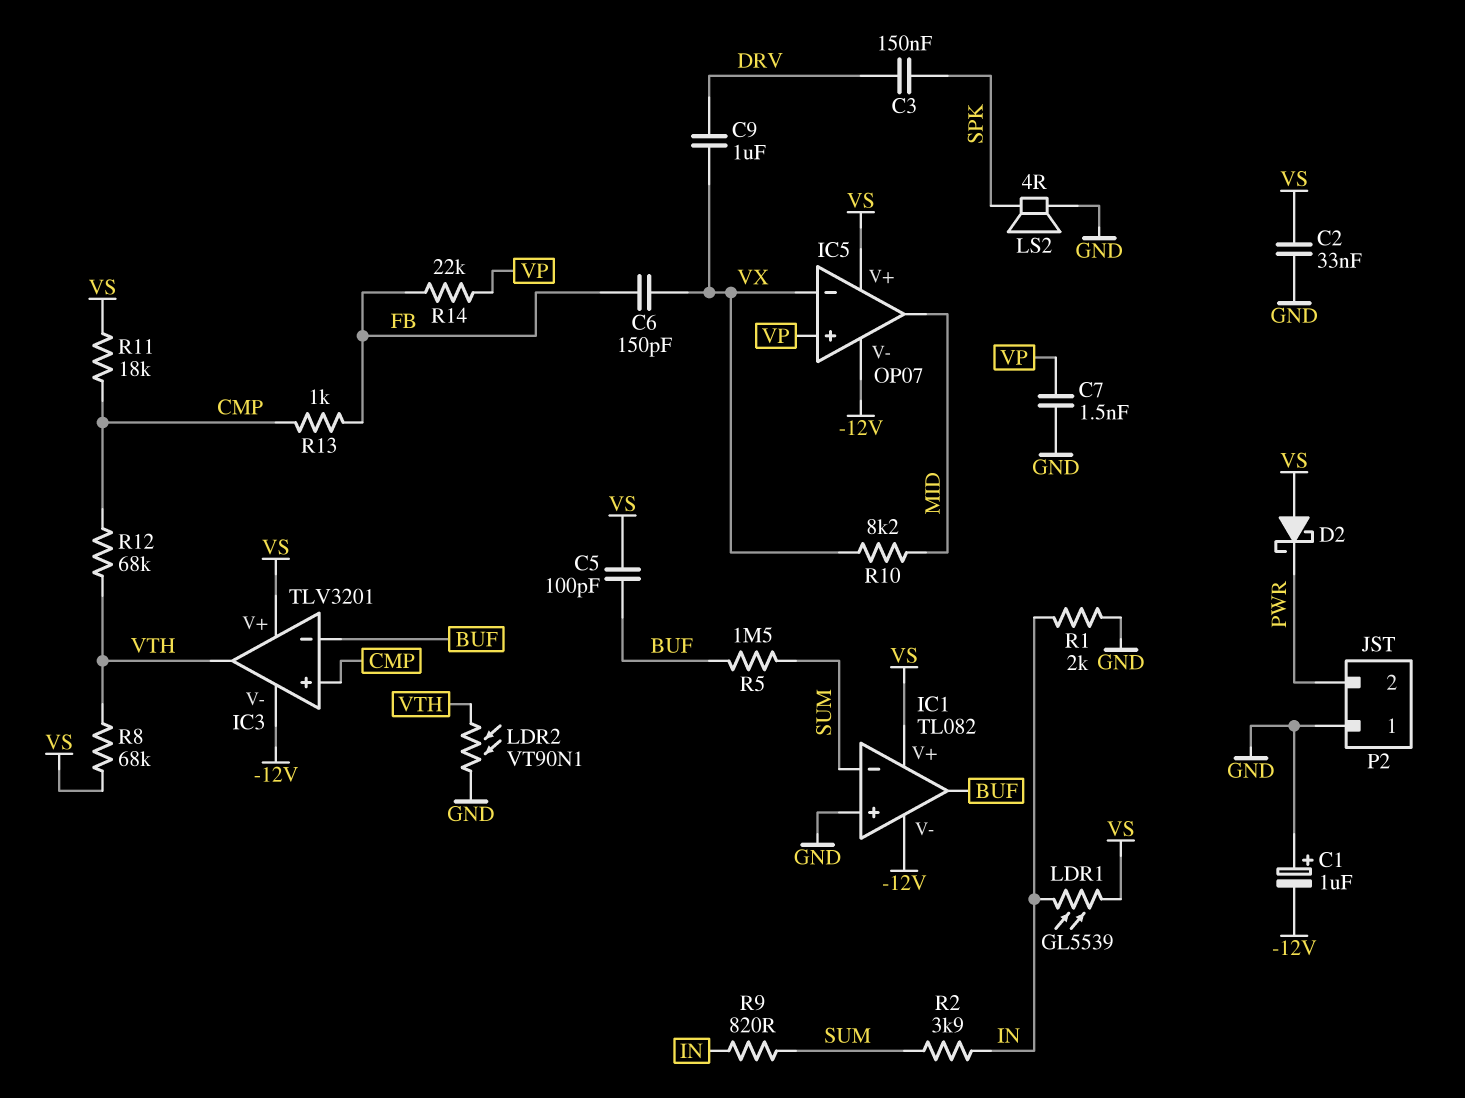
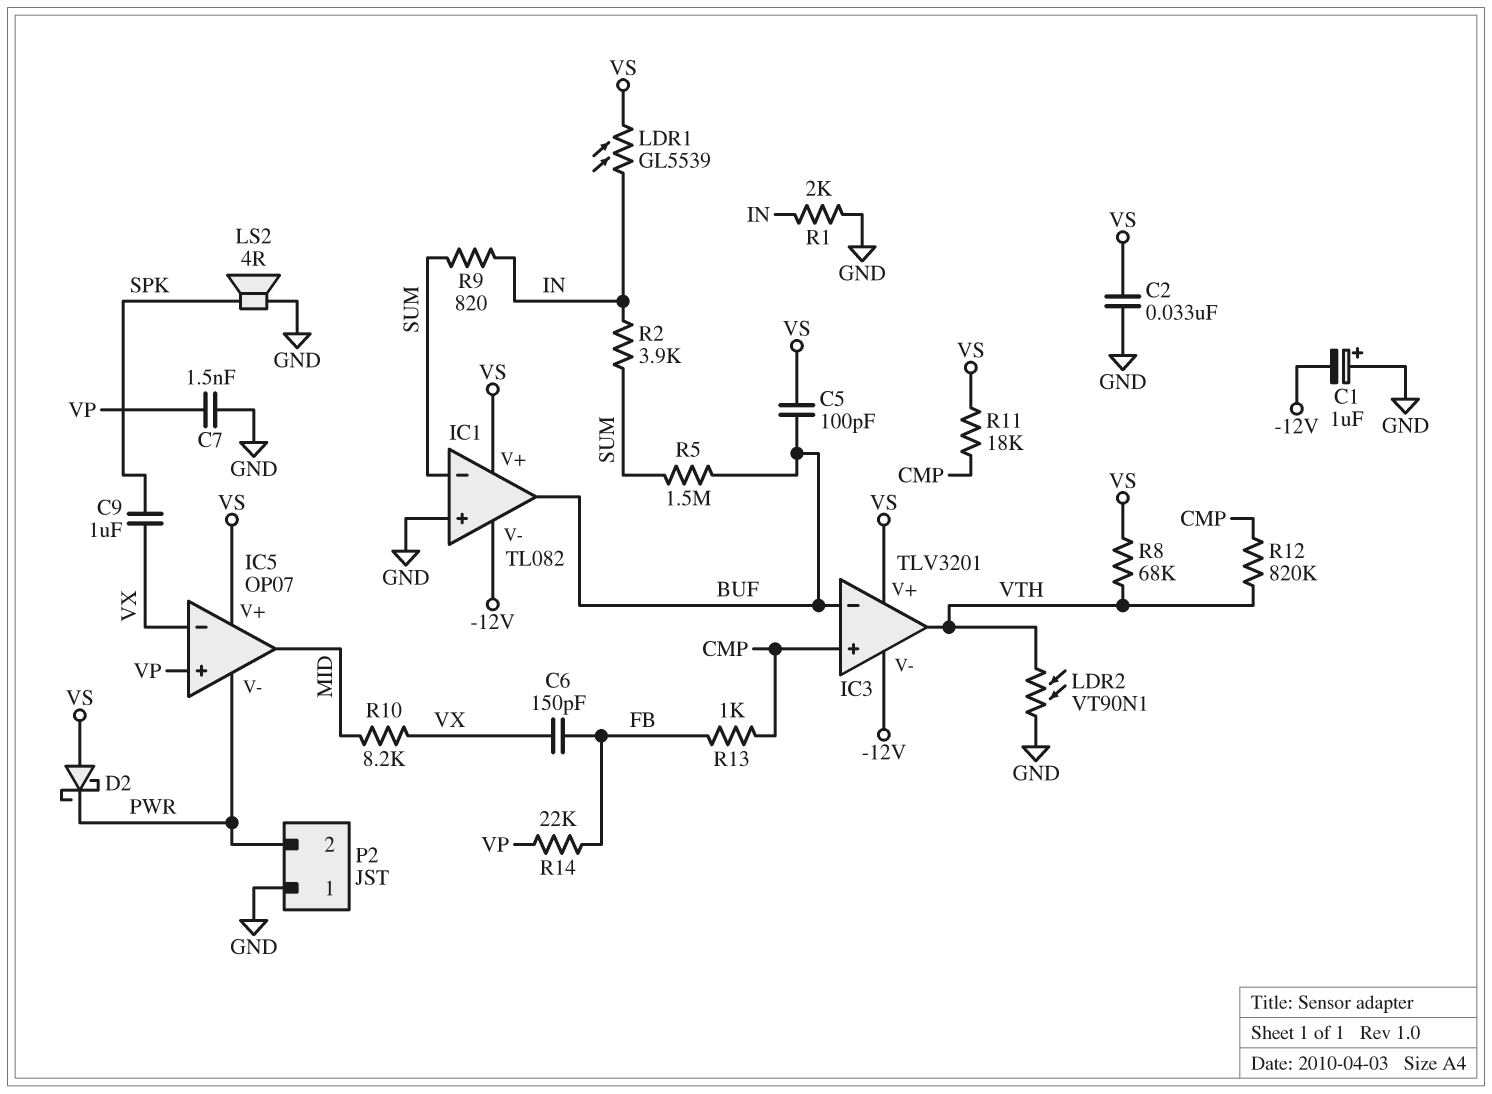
C3: 150nF (DRV, SPK) -> none
C9: 1uF (DRV, VX) -> 1uF (SPK, VX)
IC5 pin V-: -12V -> PWR
R12: 68k (CMP, VTH) -> 820k (CMP, VTH)

